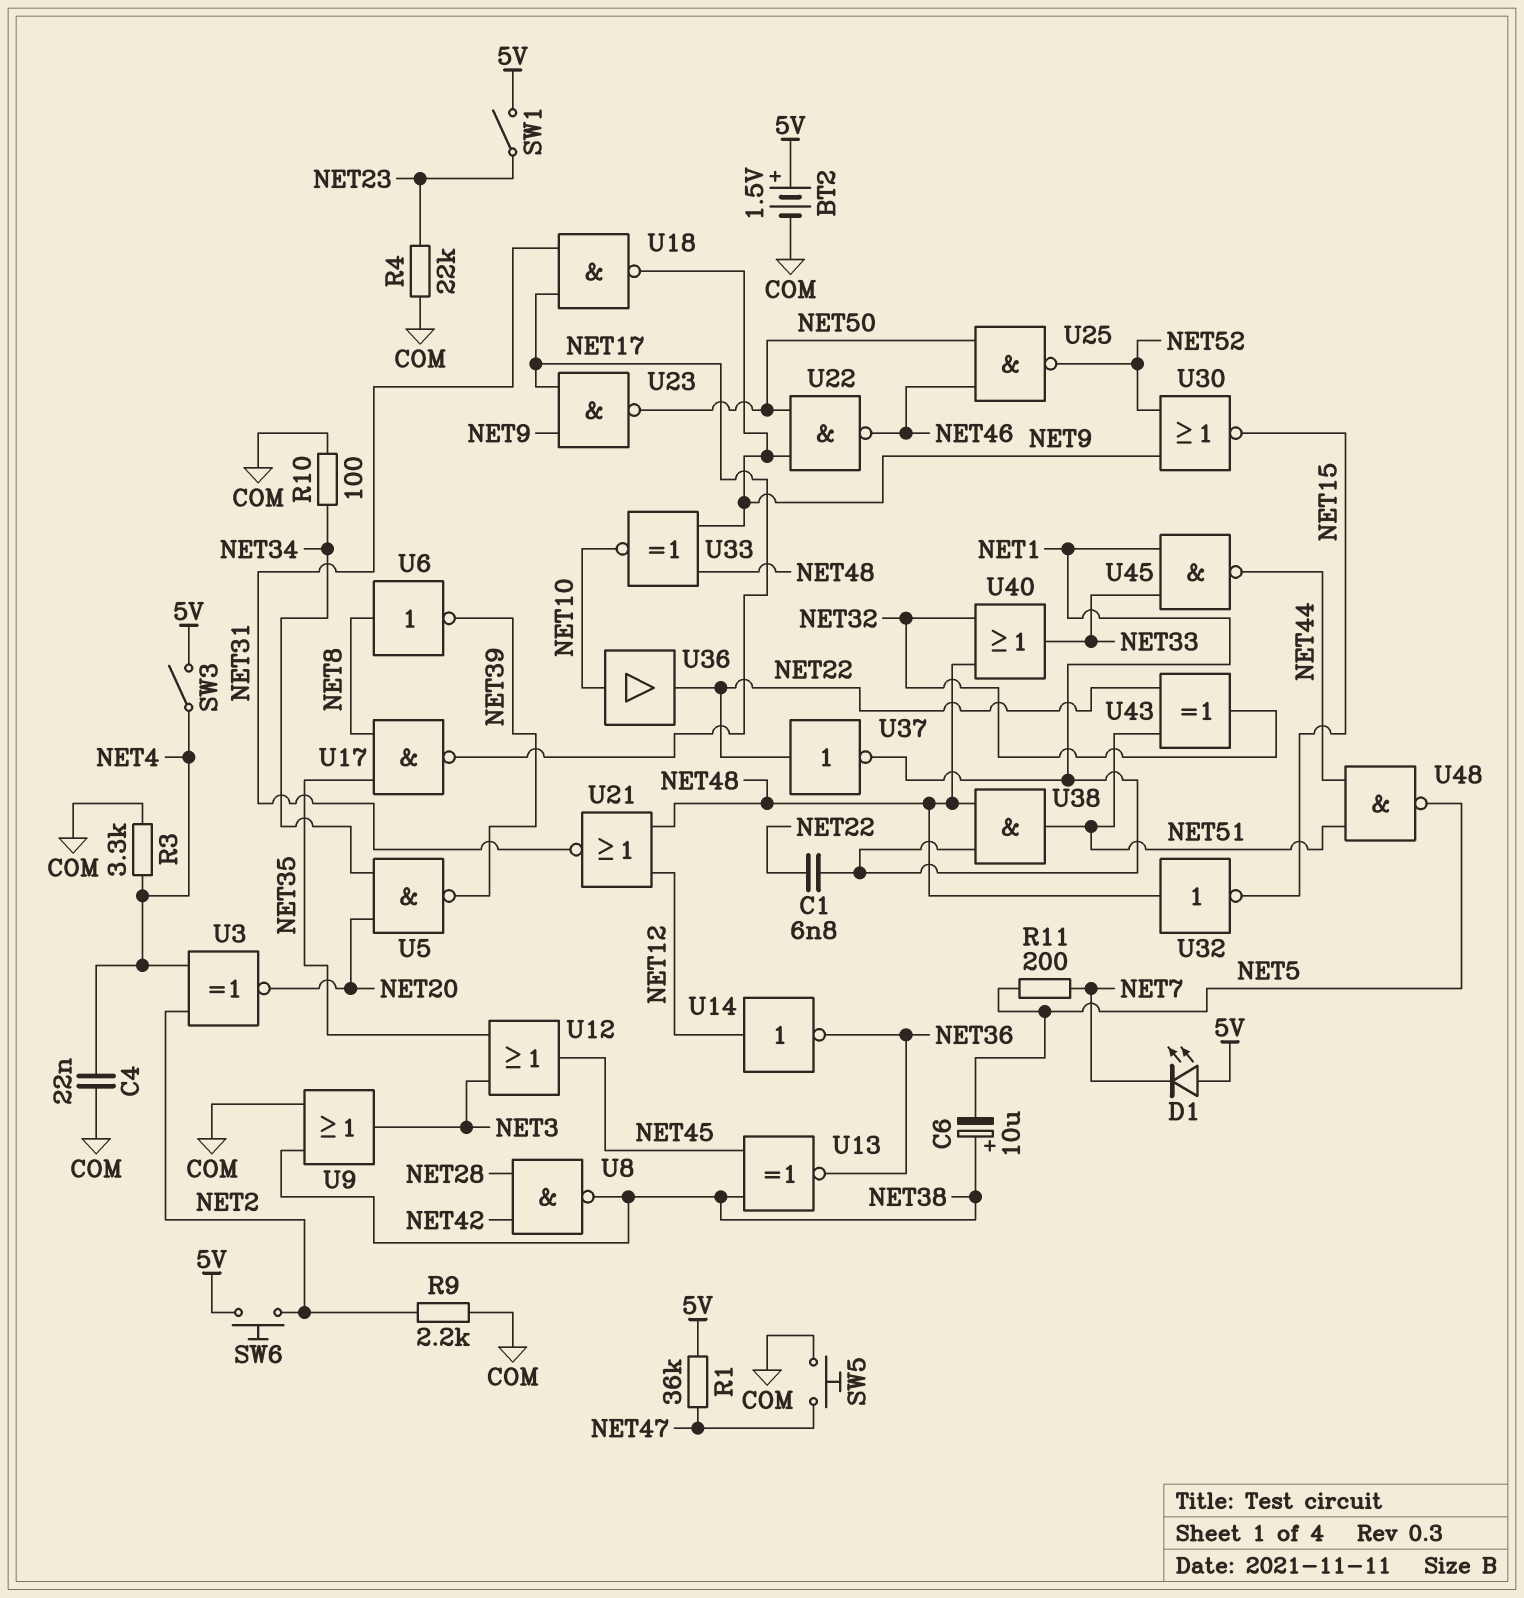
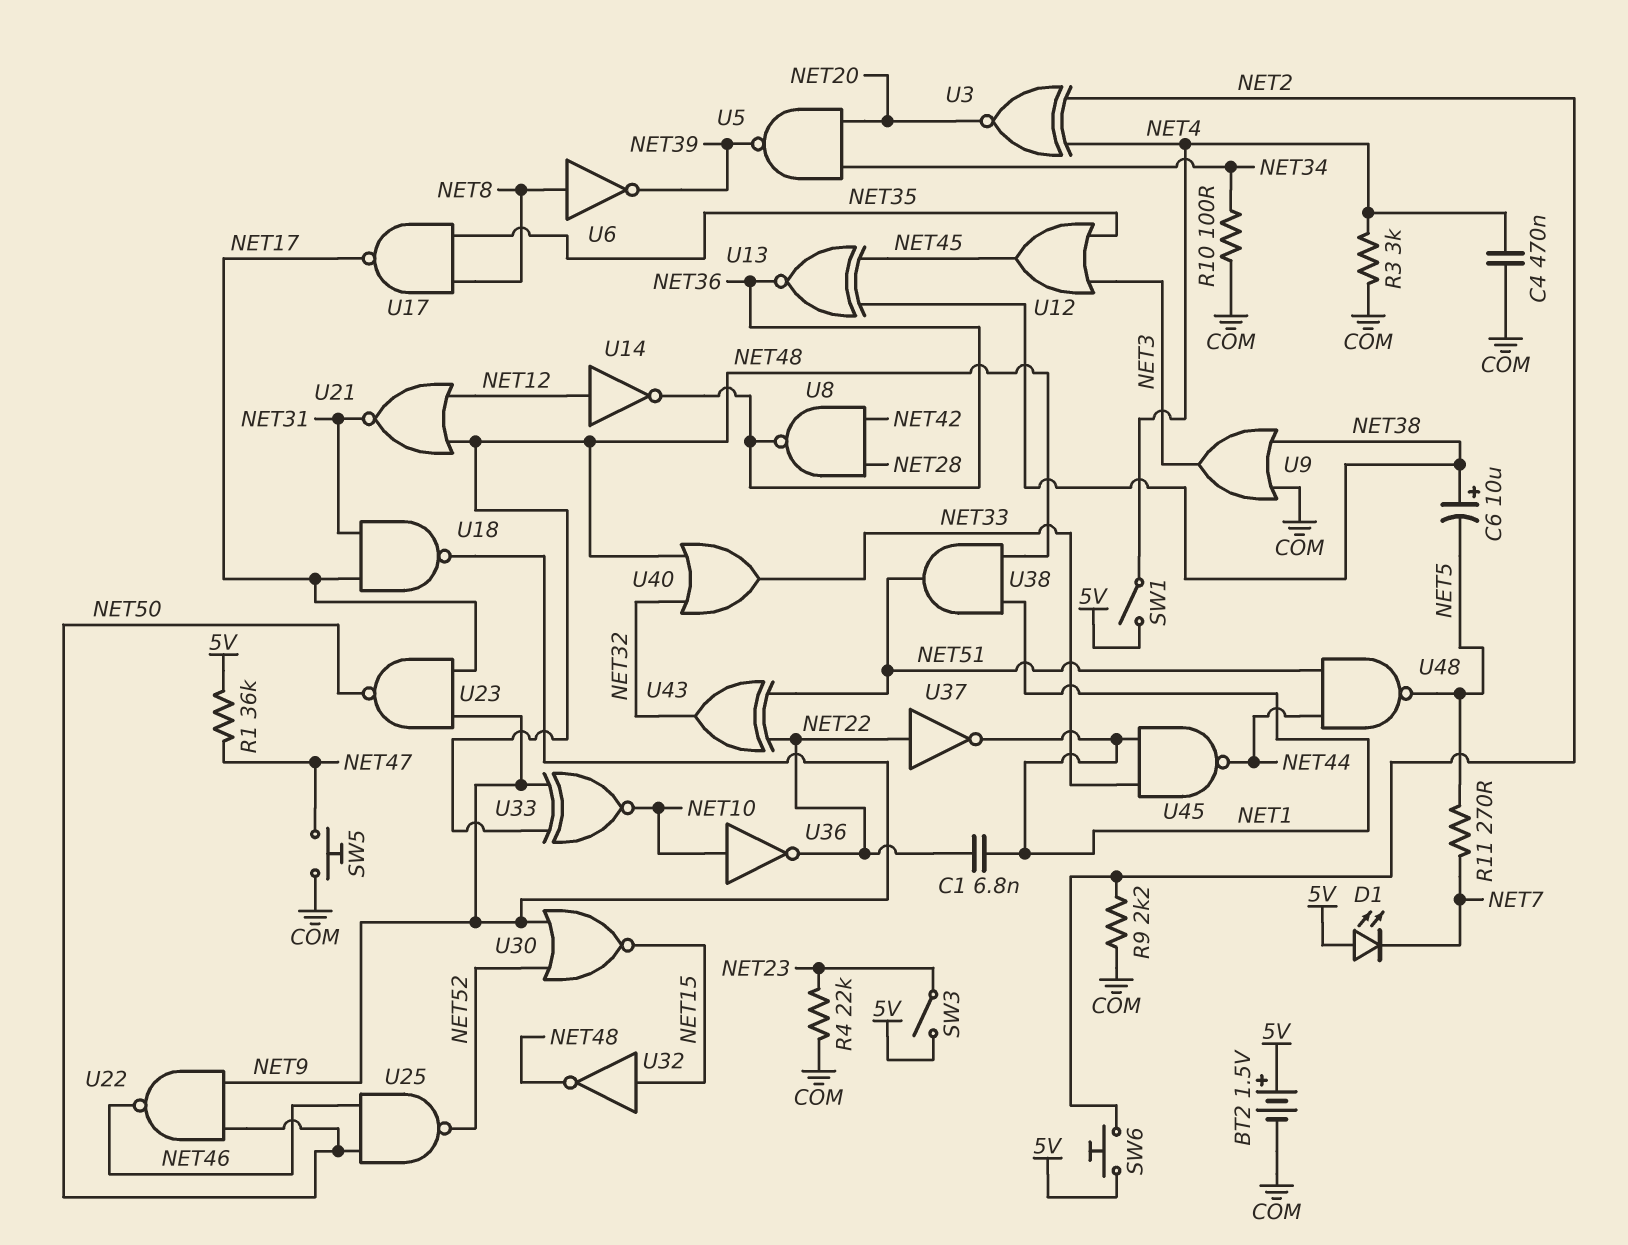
C4: 22nF (COM, NET4) -> 470nF (COM, NET4)
R3: 3.3k (COM, NET4) -> 3k (COM, NET4)
R11: 200 (NET5, NET7) -> 270 (NET5, NET7)
SW1: switch (5V, NET23) -> switch (5V, NET4)
SW3: switch (5V, NET4) -> switch (5V, NET23)
U8: NAND (in NET28, in NET42, out NET38) -> NAND (in NET28, in NET42, out NET36)
U32: NOT (in NET48, out NET15) -> NOT (in NET15, out NET48)
U36: buffer (in NET10, out NET22) -> NOT (in NET10, out NET22)

